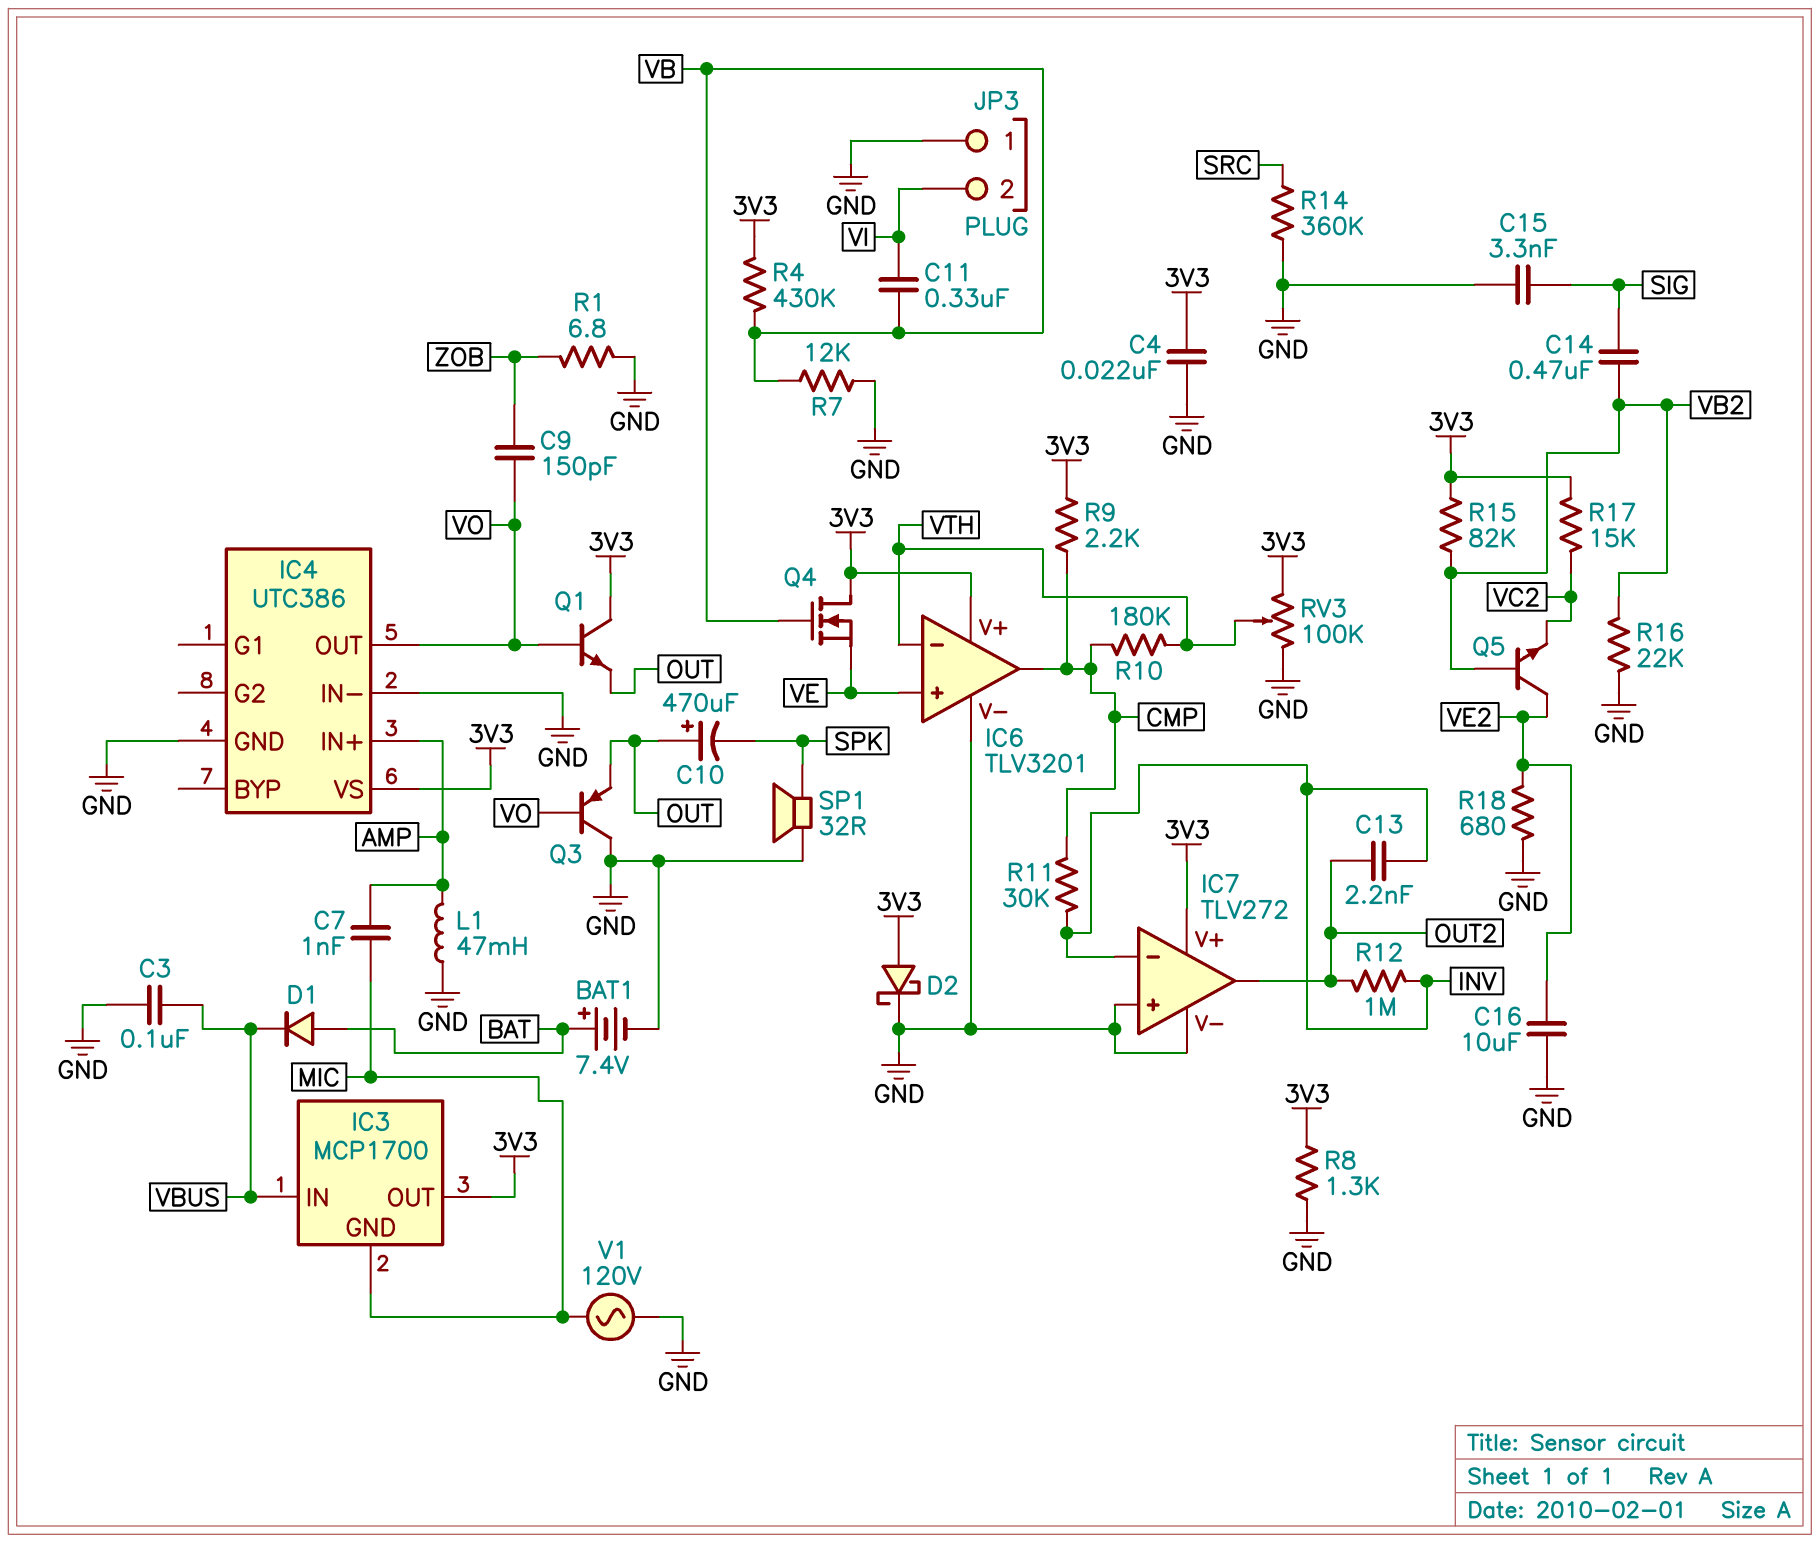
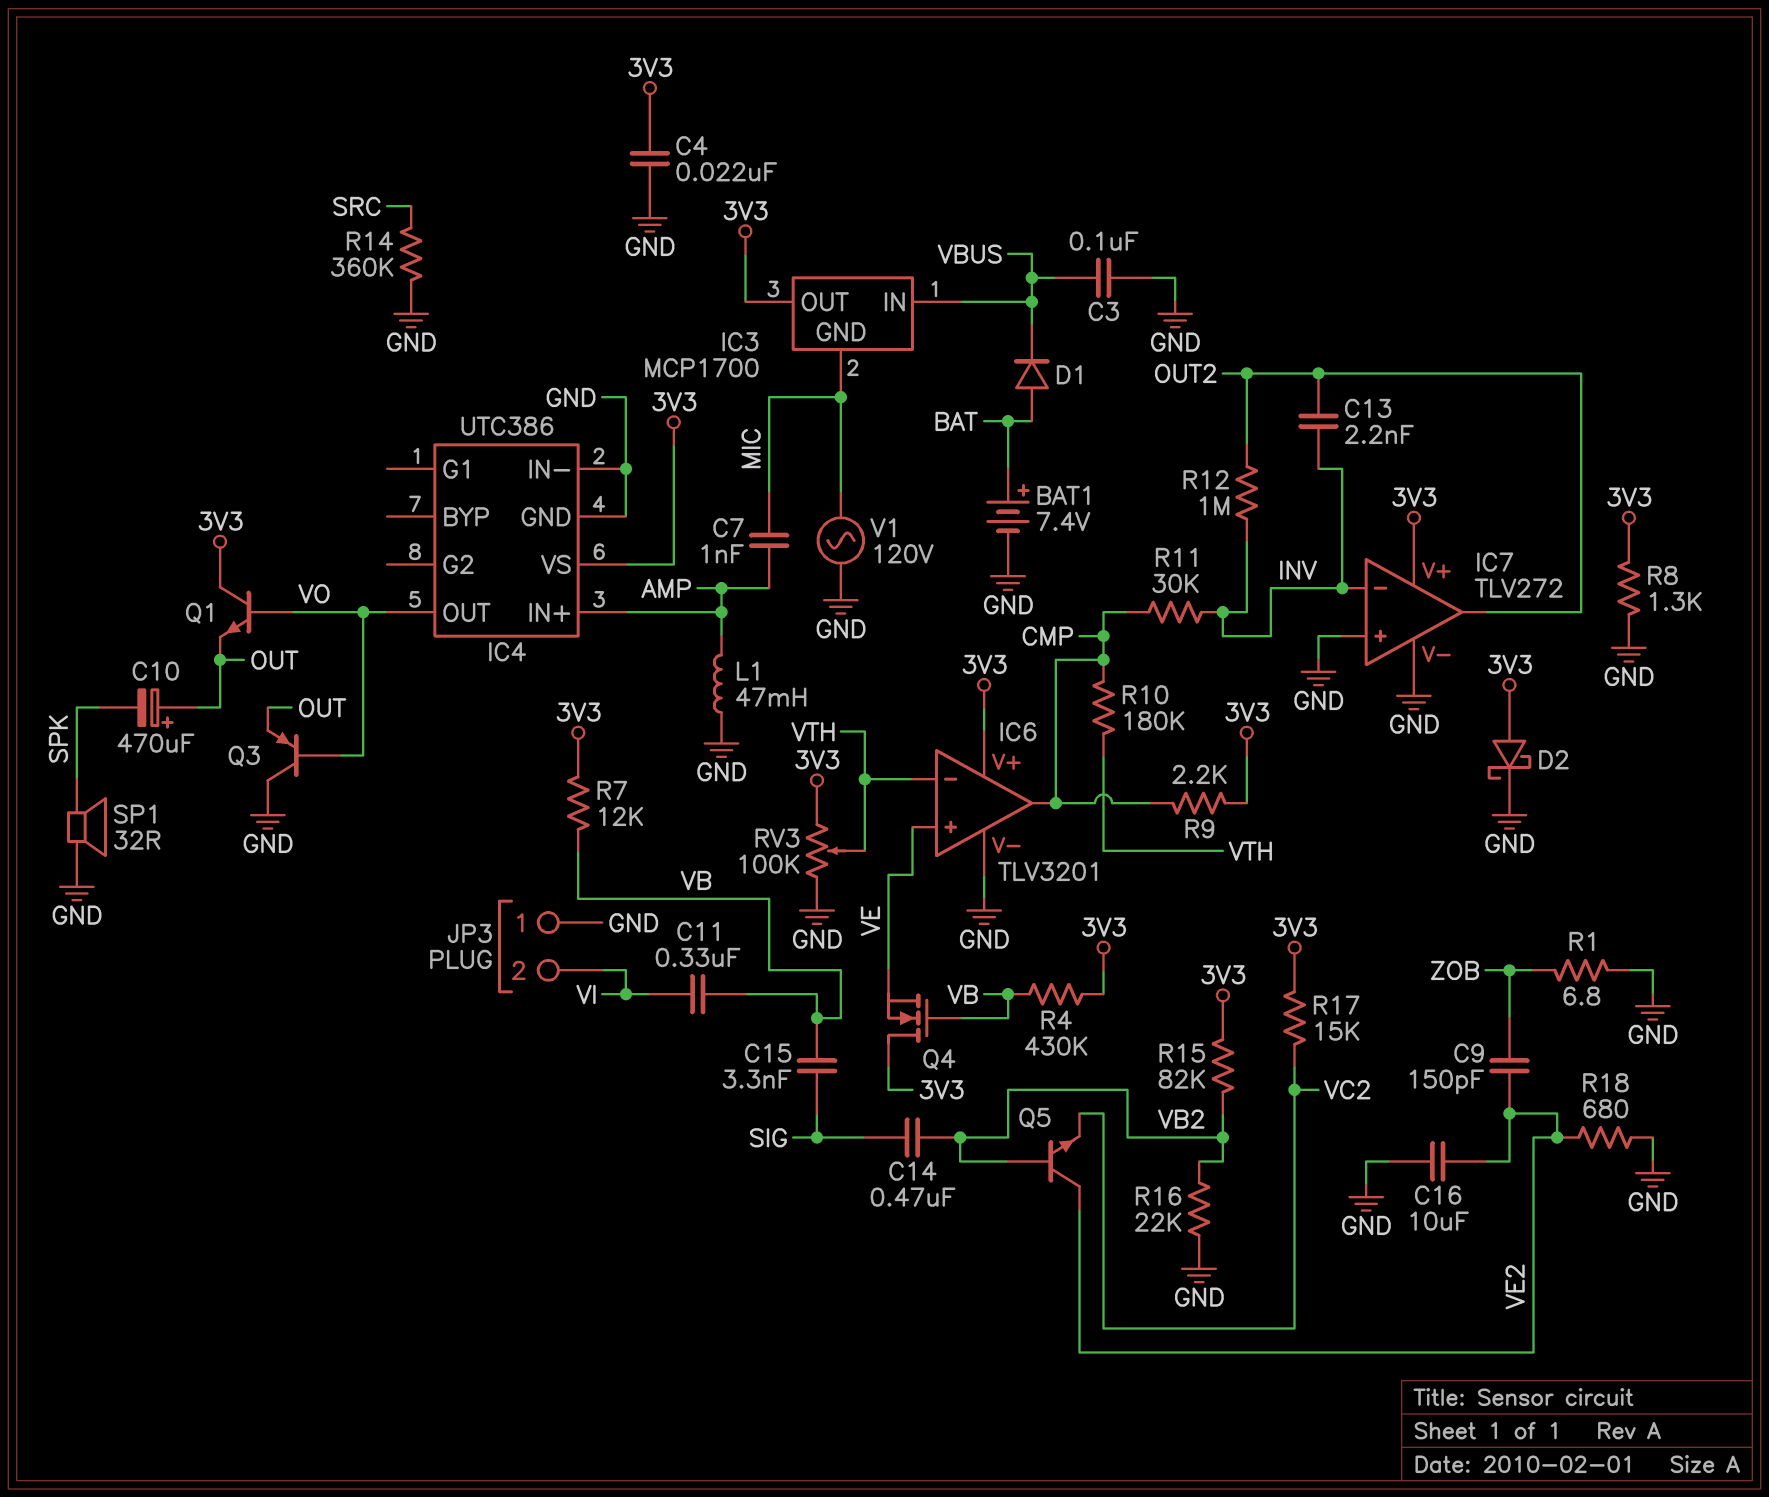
C9: 150pF (VO, ZOB) -> 150pF (VE2, ZOB)
C15: 3.3nF (GND, SIG) -> 3.3nF (SIG, VB)
R7: 12k (GND, VB) -> 12k (3V3, VB)

